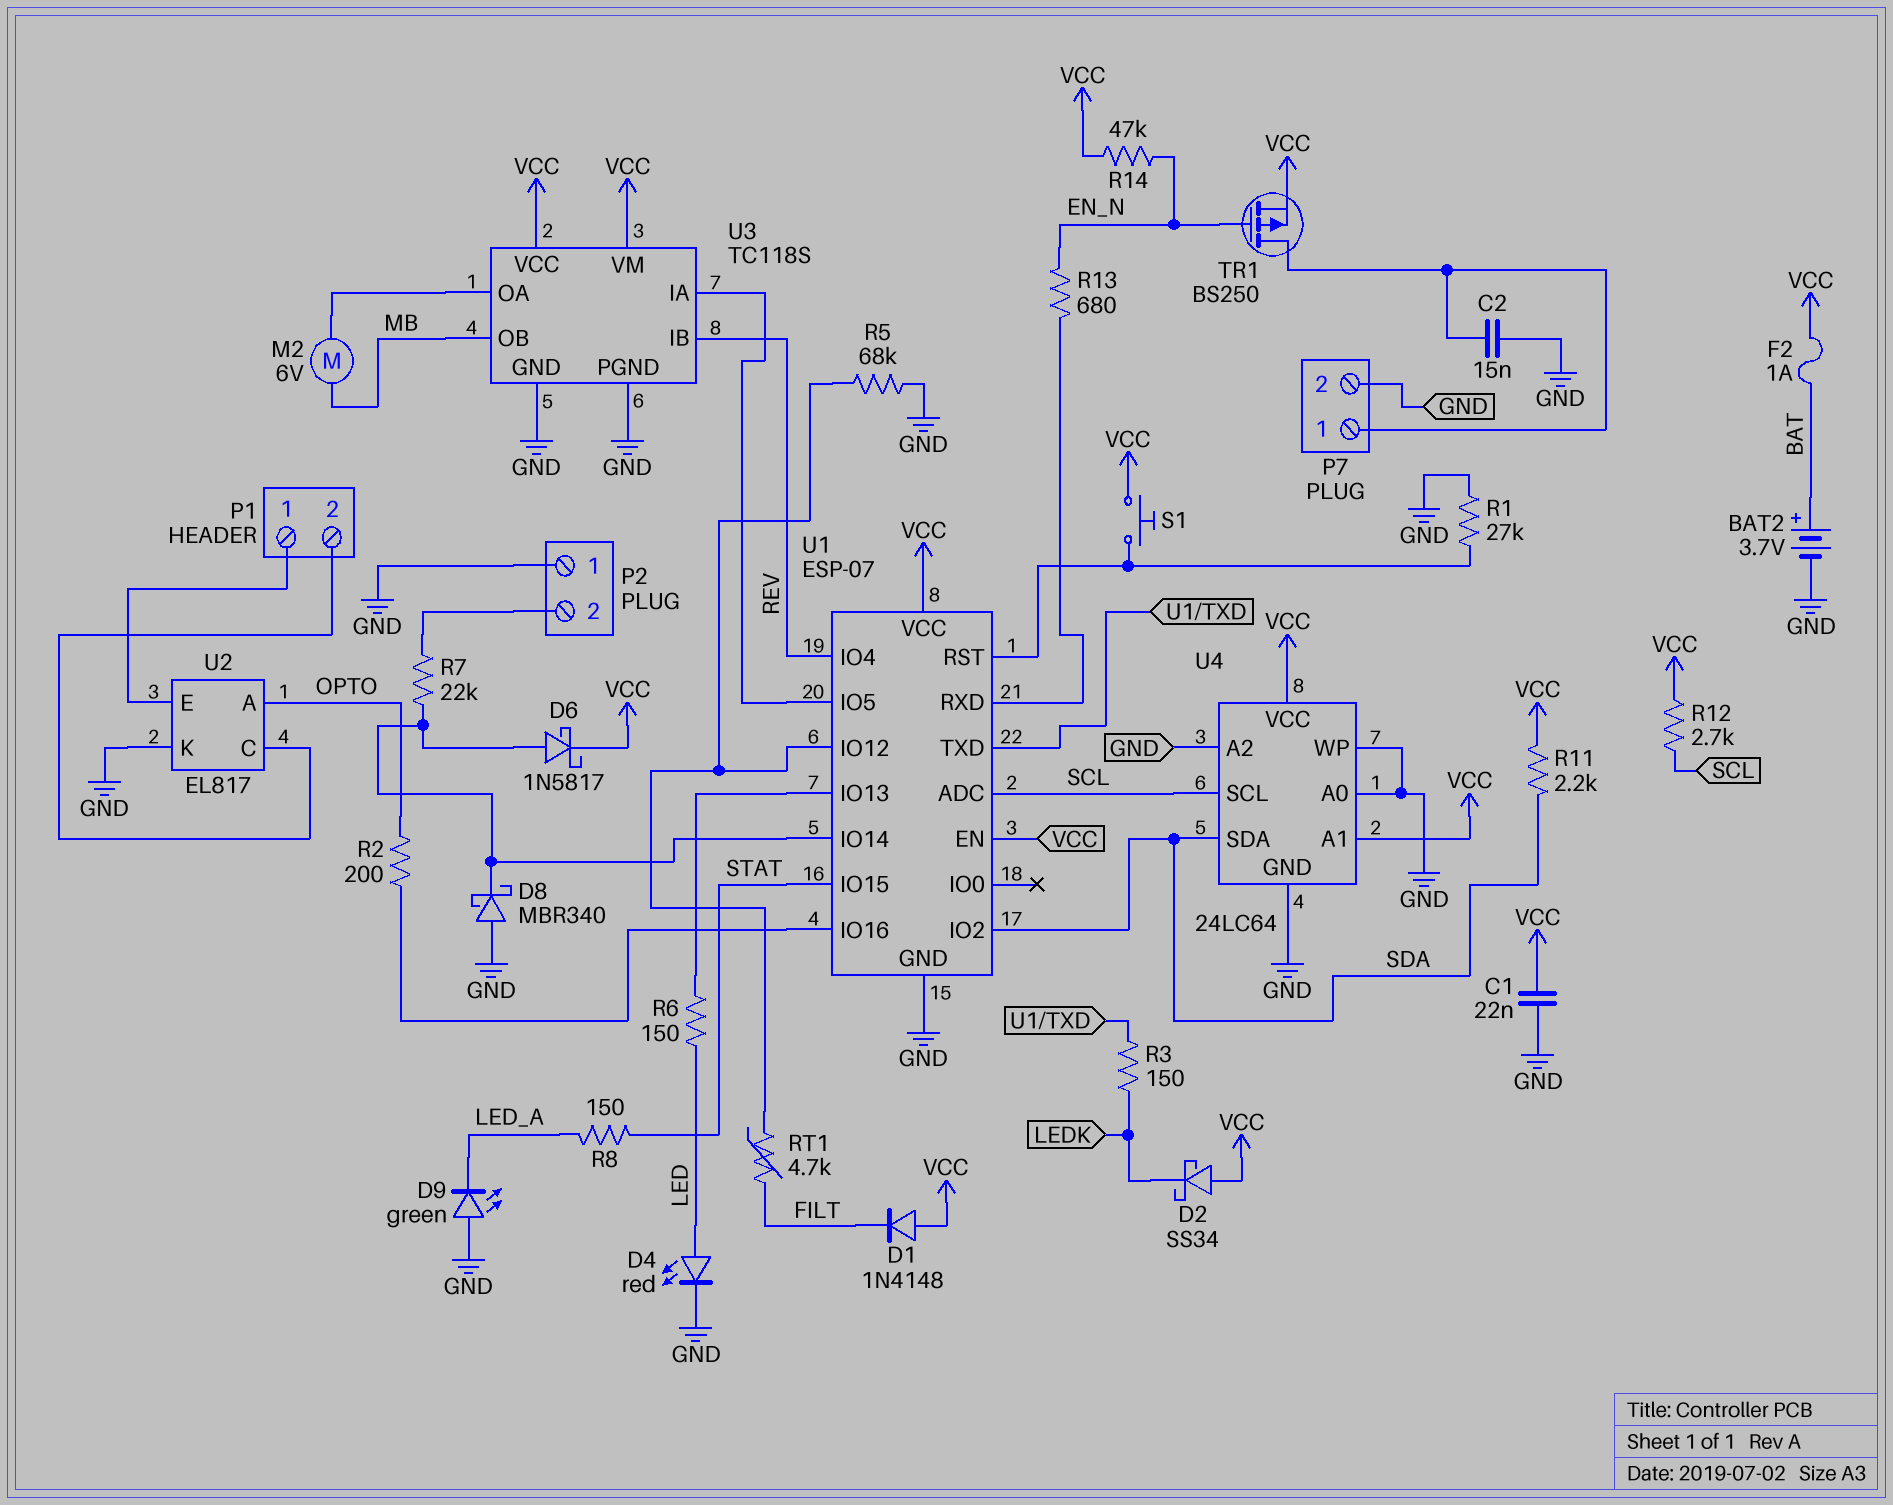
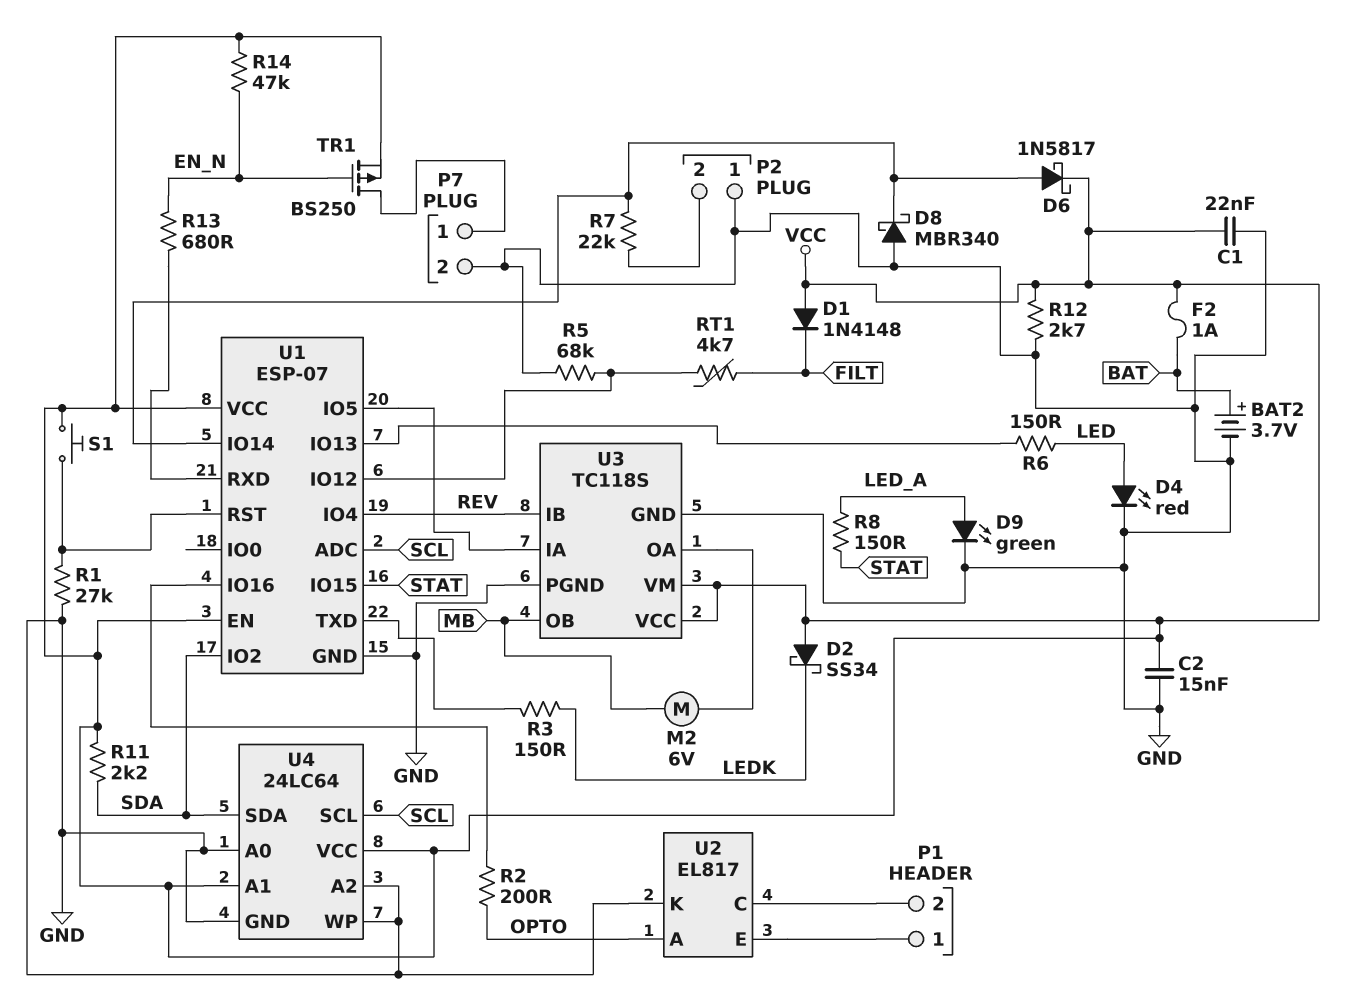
C2: 15nF (GND, P7/1) -> 15nF (GND, VCC)
D9: LED green (A GND, K LED_A) -> LED green (A LED_A, K GND)
R12: 2.7k (SCL, VCC) -> 2.7k (GND, VCC)

